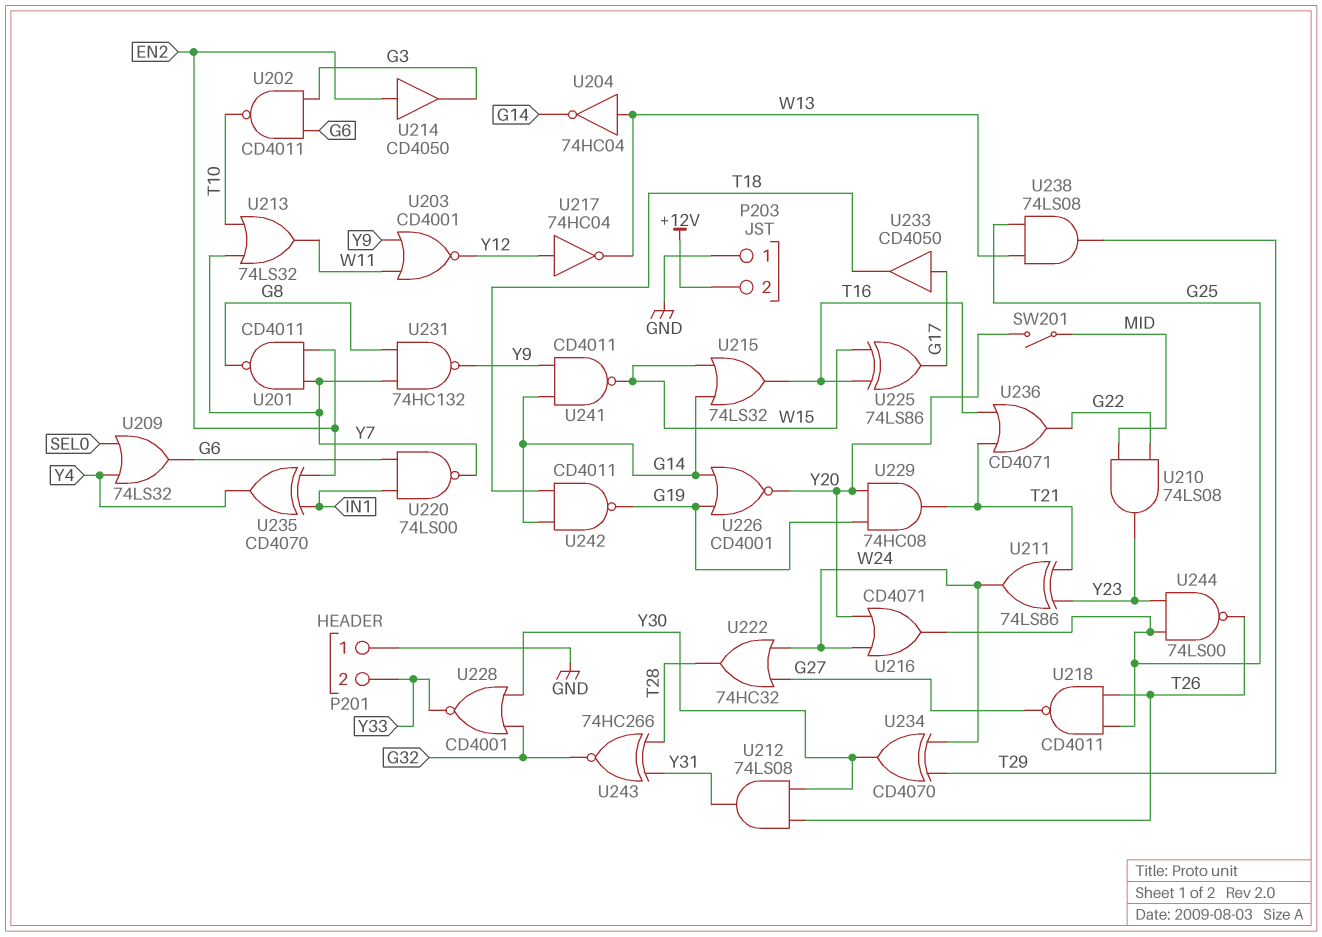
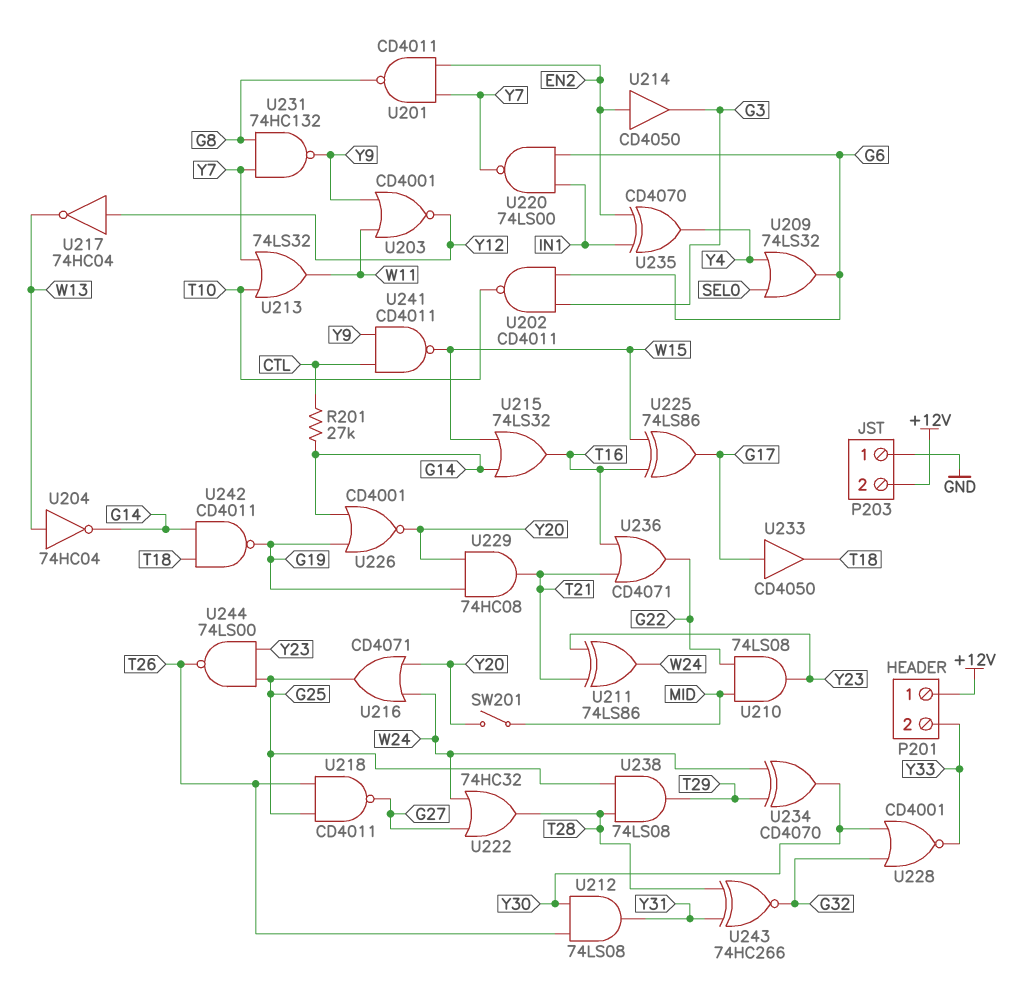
P201 pin 1: GND -> +12V
R201: none -> 27k (CTL, G14)
U238: AND 74LS08 (in G25, in W13, out T29) -> AND 74LS08 (in G25, in T28, out T29)
U241: NAND CD4011 (in G14, in Y9, out W15) -> NAND CD4011 (in CTL, in Y9, out W15)

